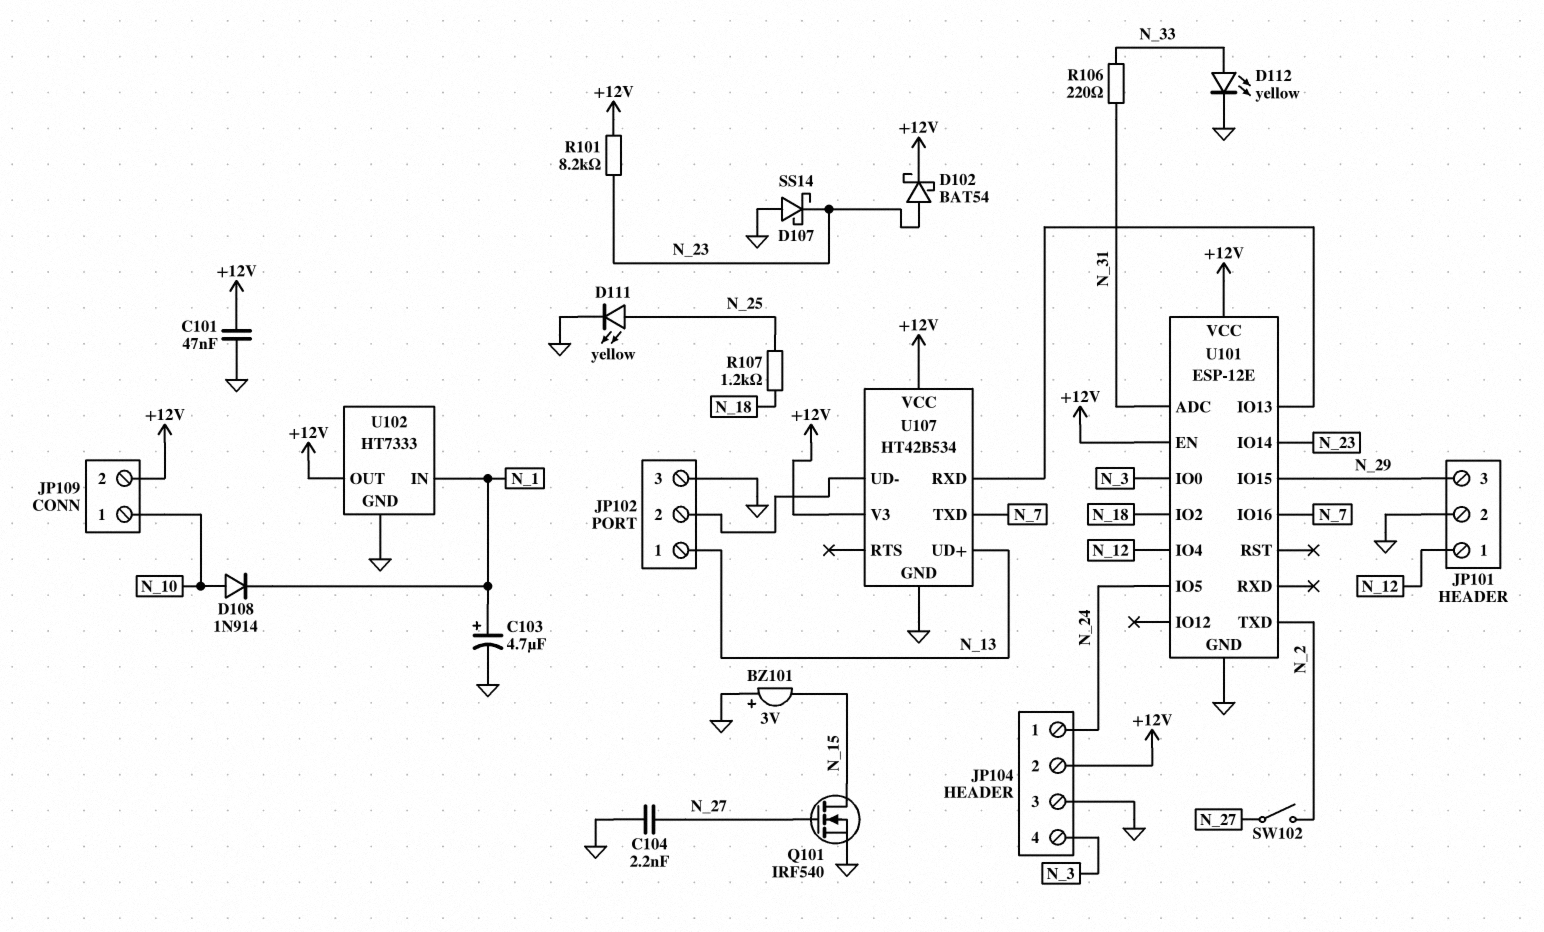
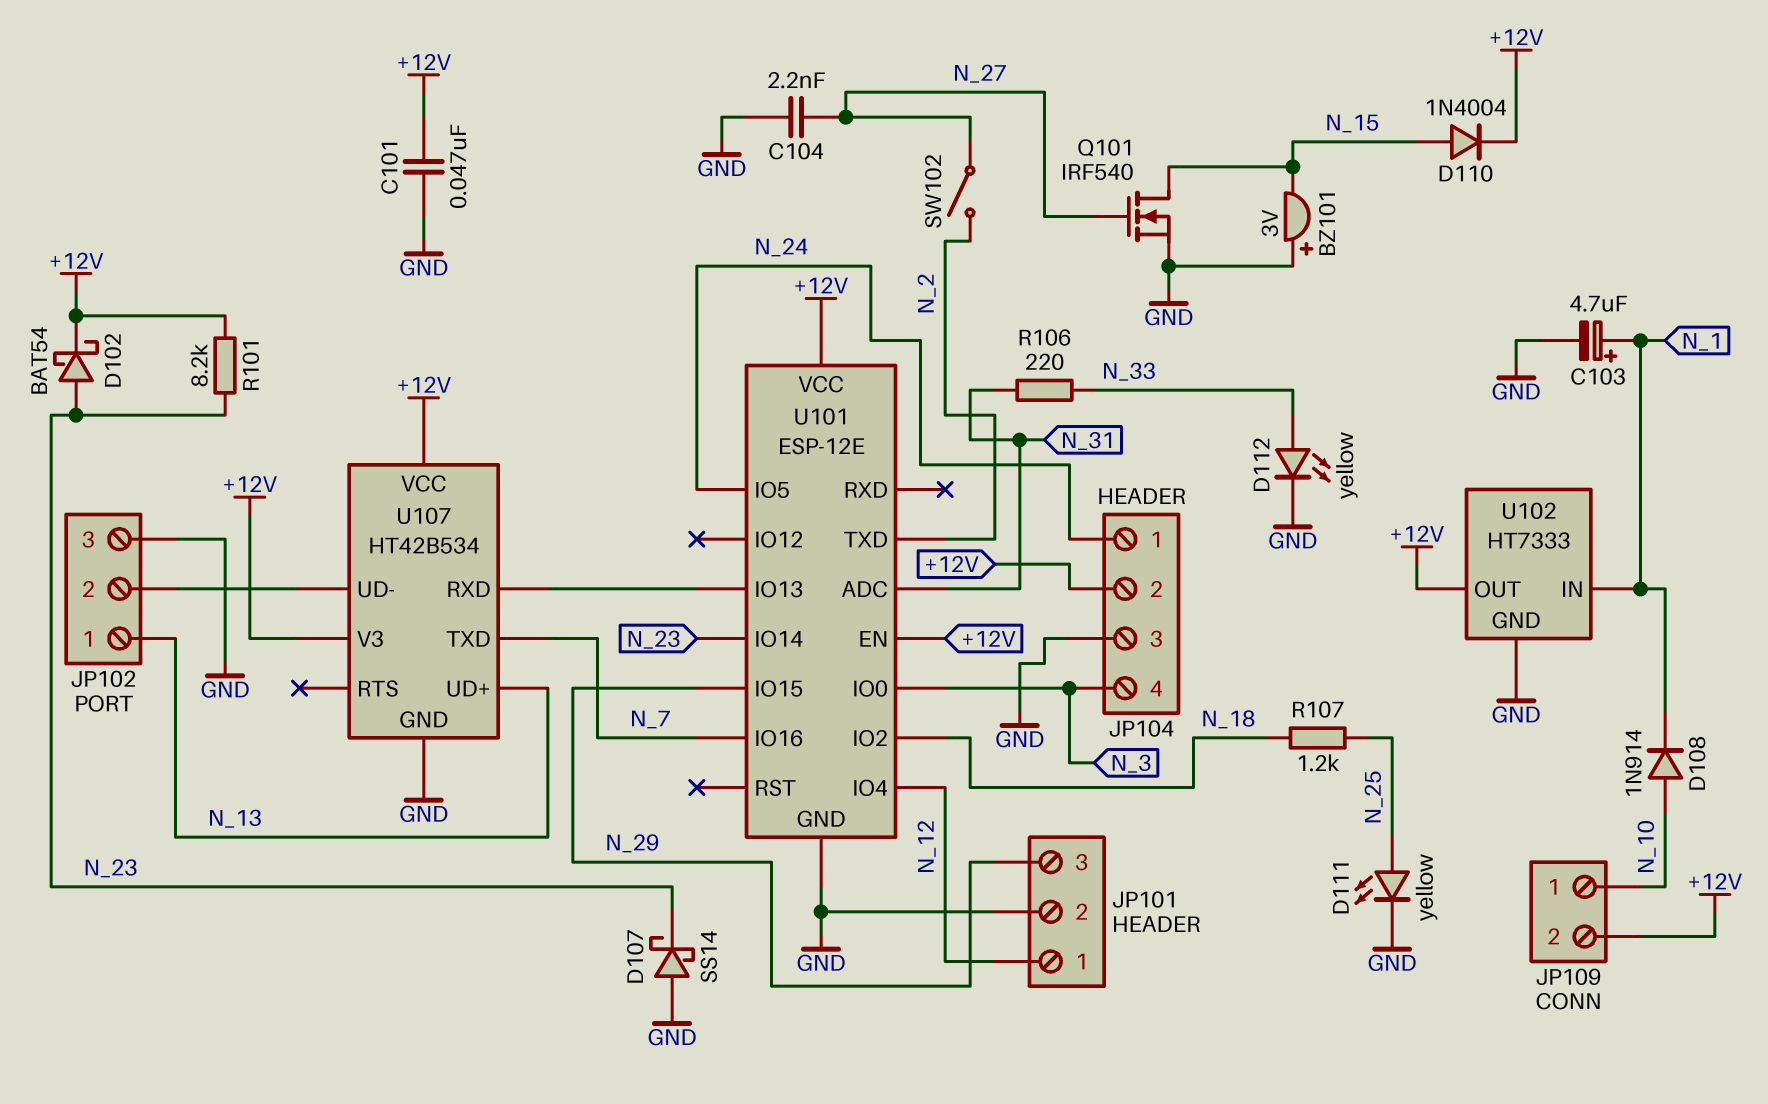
D110: none -> diode 1N4004 (A N_15, K +12V)

